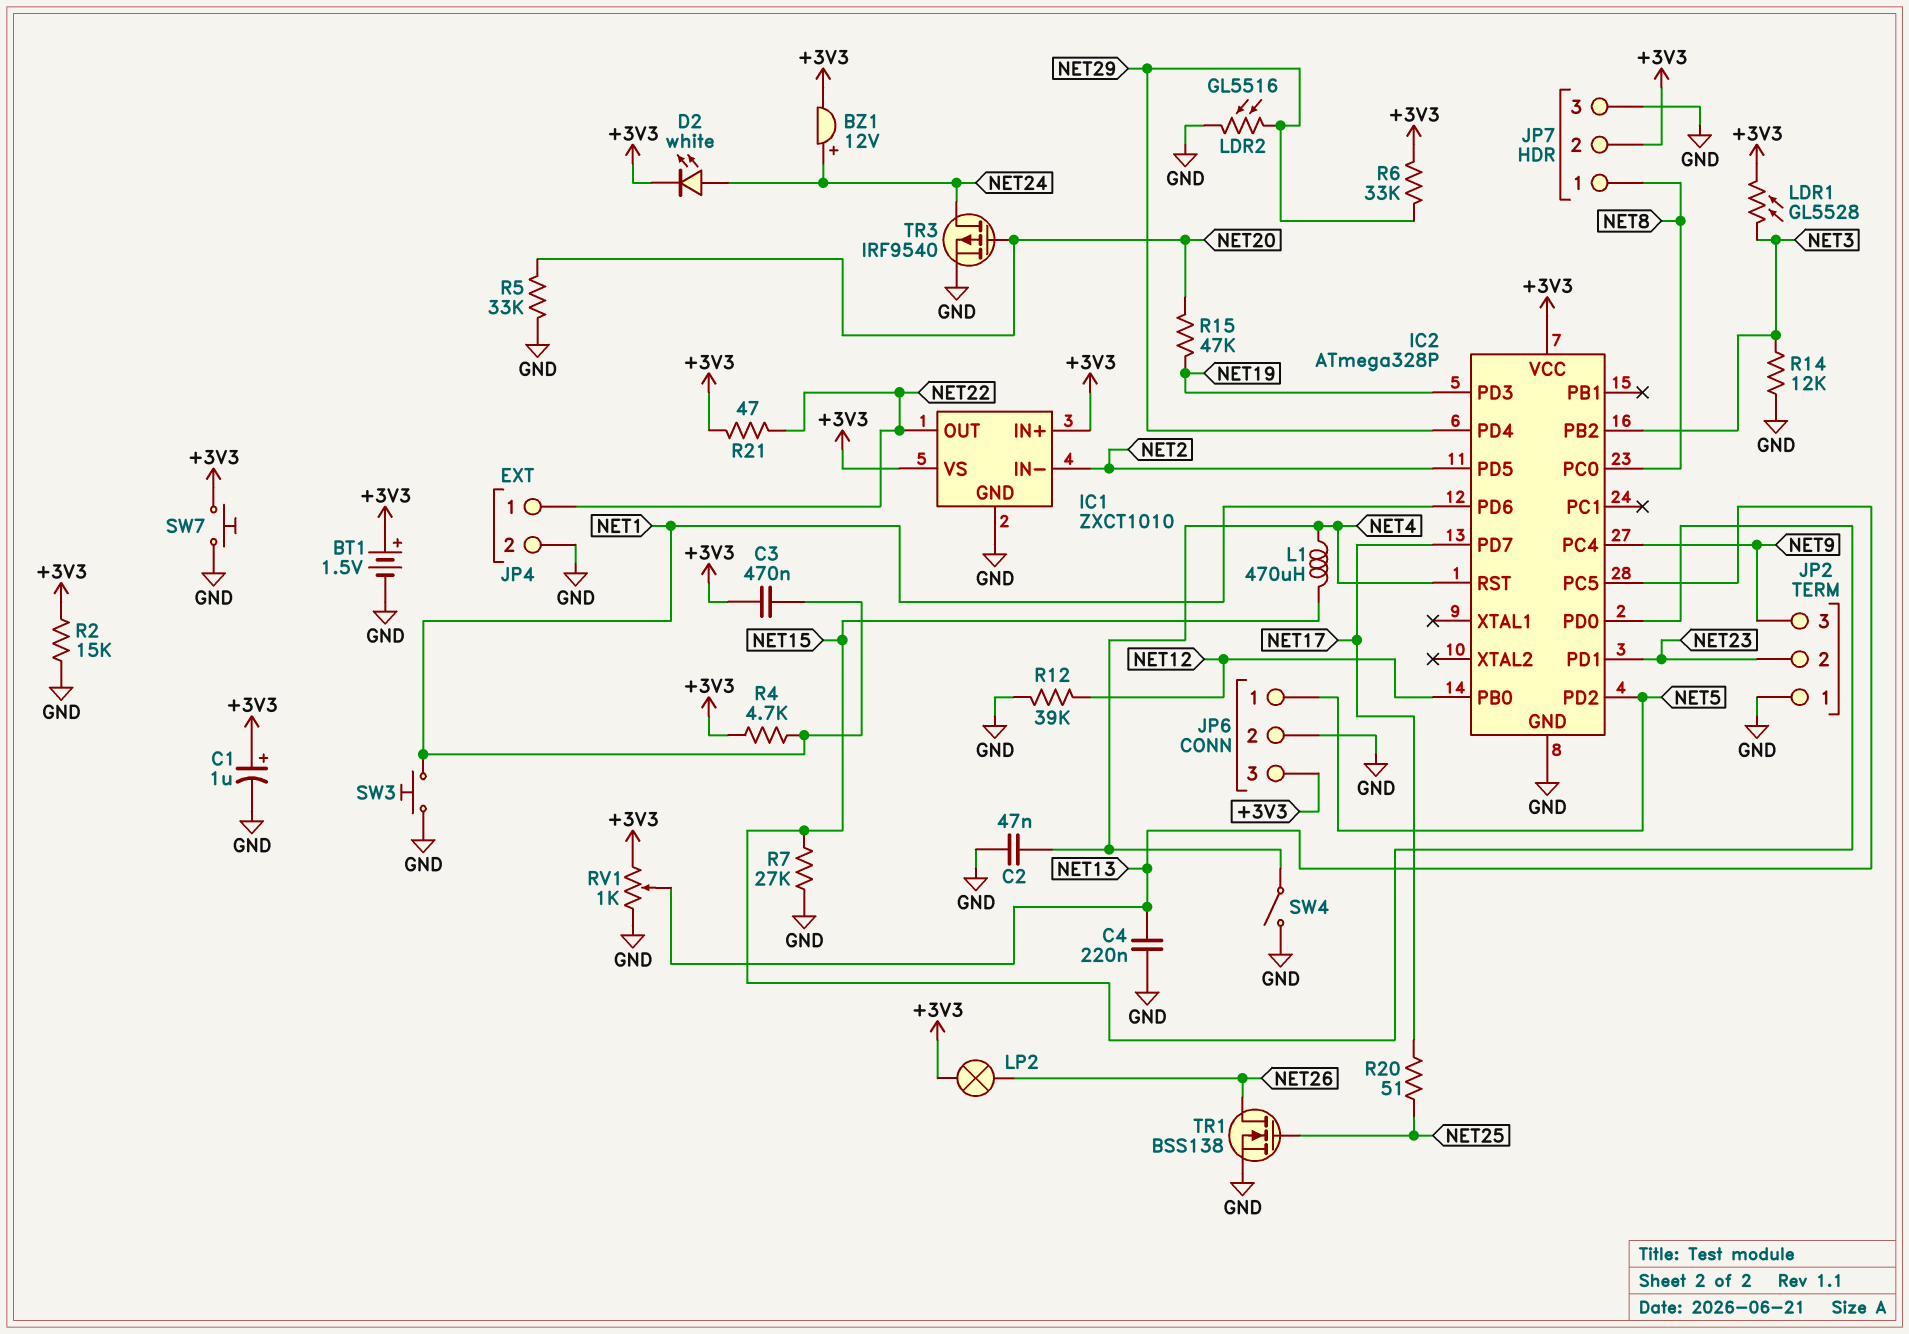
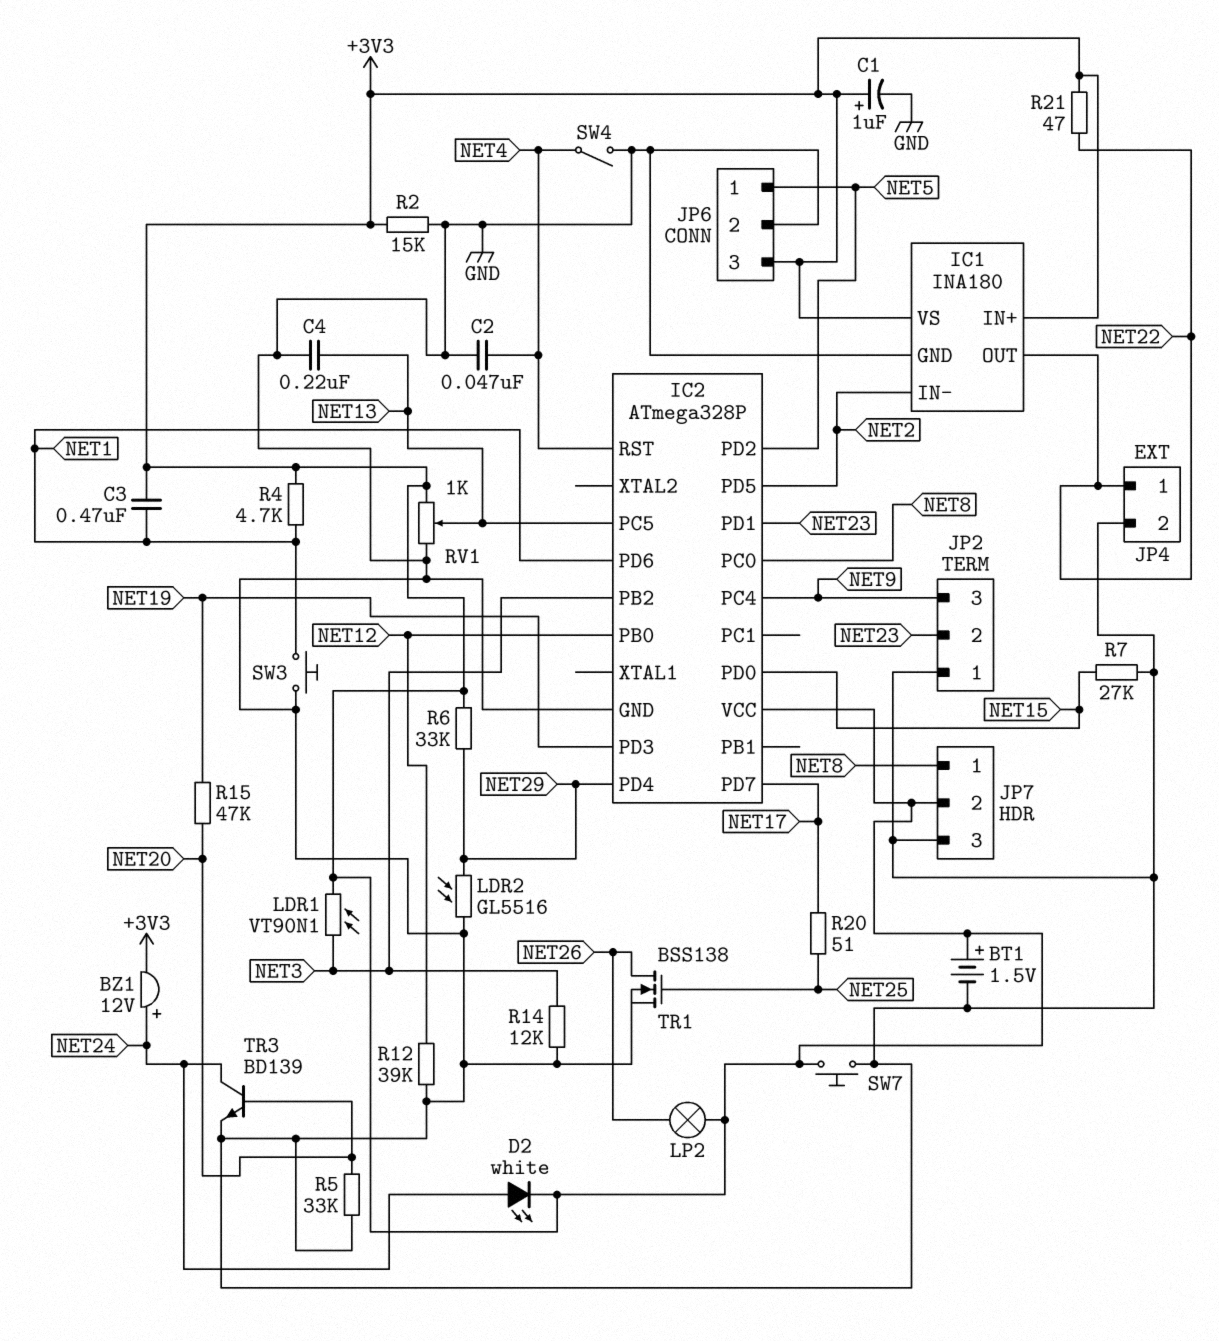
IC1: ZXCT1010 -> INA180
L1: 470uH (NET4, NET15) -> none
LDR1: GL5528 (+3V3, NET3) -> VT90N1 (+3V3, NET3)
TR3: PMOS IRF9540 (G NET20, D NET24, S GND) -> NPN BD139 (B NET20, C NET24, E GND)

